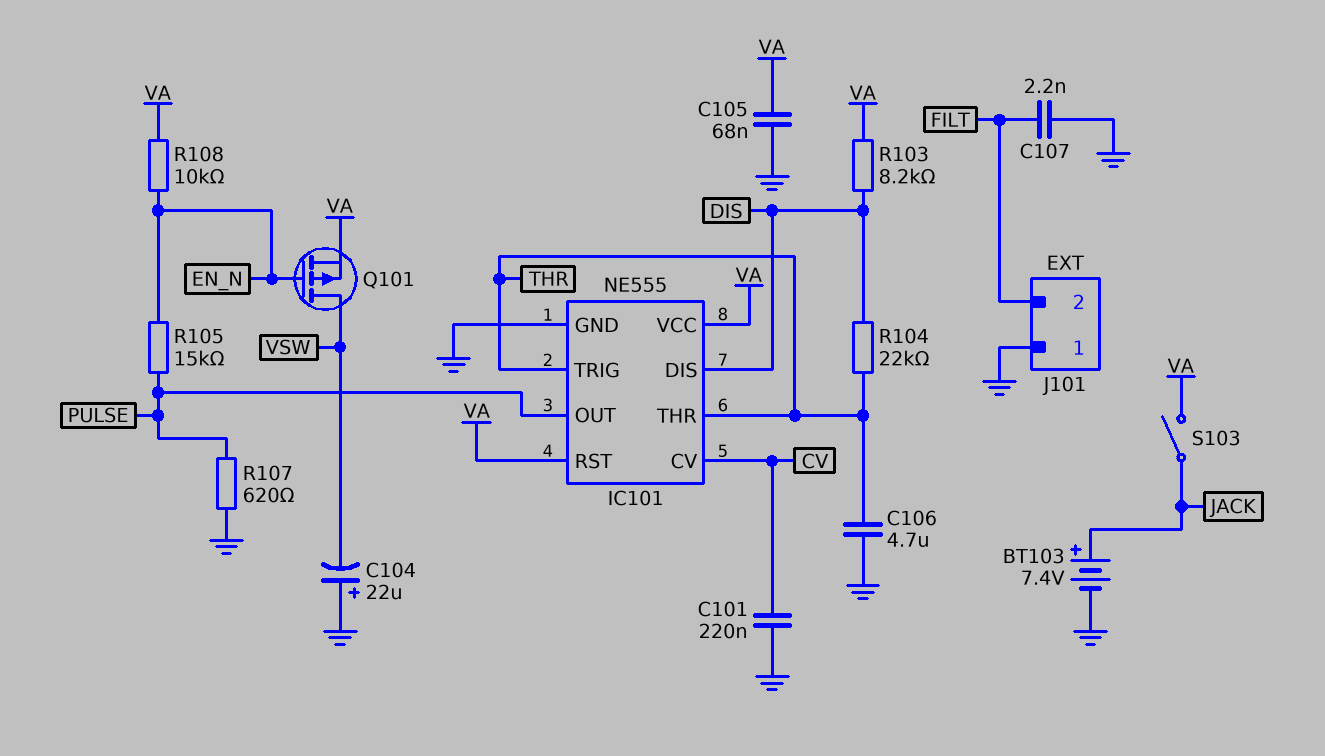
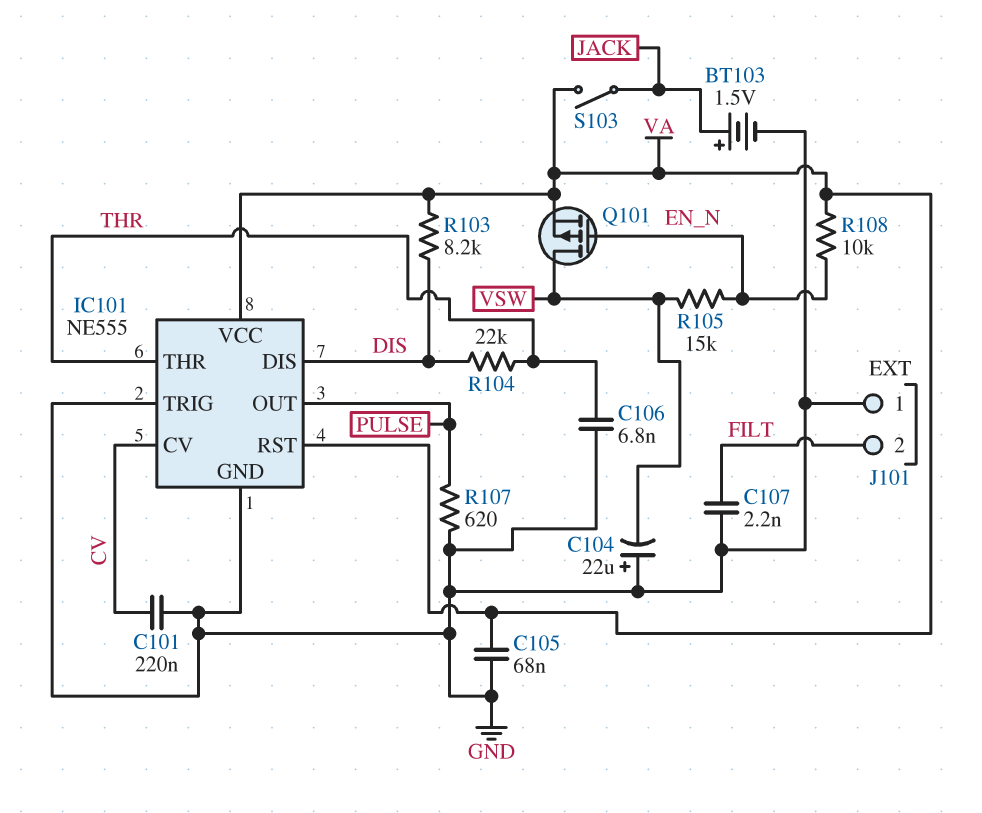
BT103: 7.4V (plus JACK, minus GND) -> 1.5V (plus JACK, minus GND)
C106: 4.7uF (GND, THR) -> 6.8nF (GND, THR)
IC101 pin TRIG: THR -> GND
R105: 15k (EN_N, PULSE) -> 15k (EN_N, VSW)

